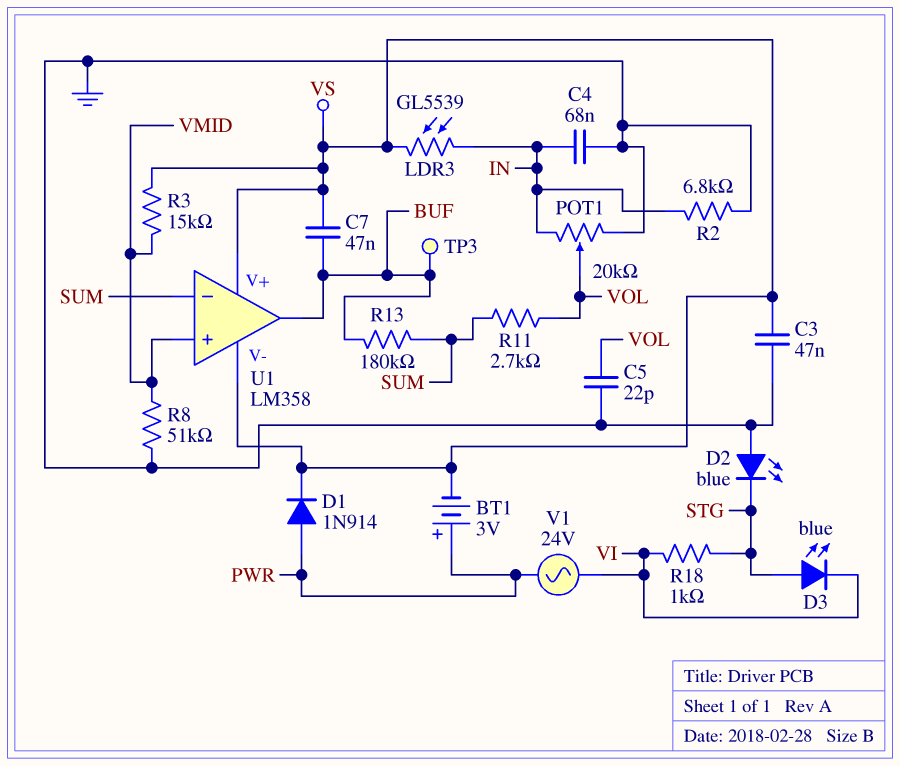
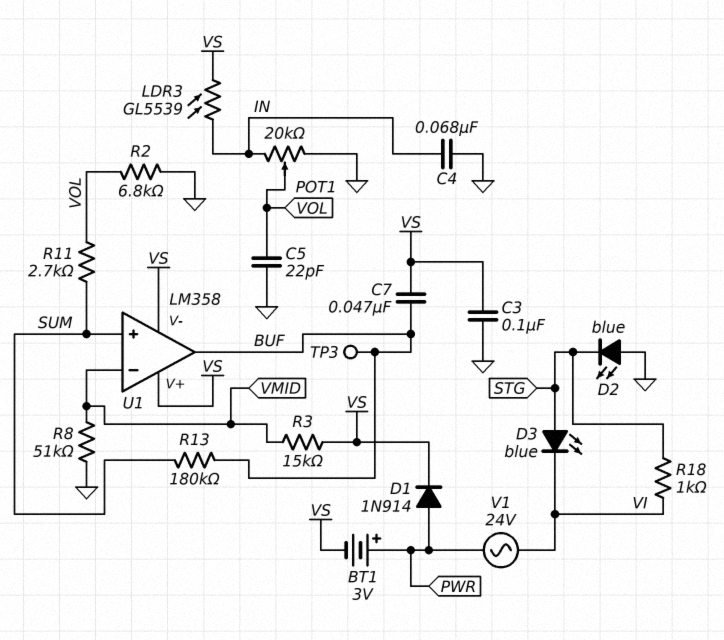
C3: 47nF (GND, VS) -> 100nF (GND, VS)
R2: 6.8k (GND, IN) -> 6.8k (GND, VOL)
U1 pin in+: VMID -> SUM
U1 pin in-: SUM -> VMID

